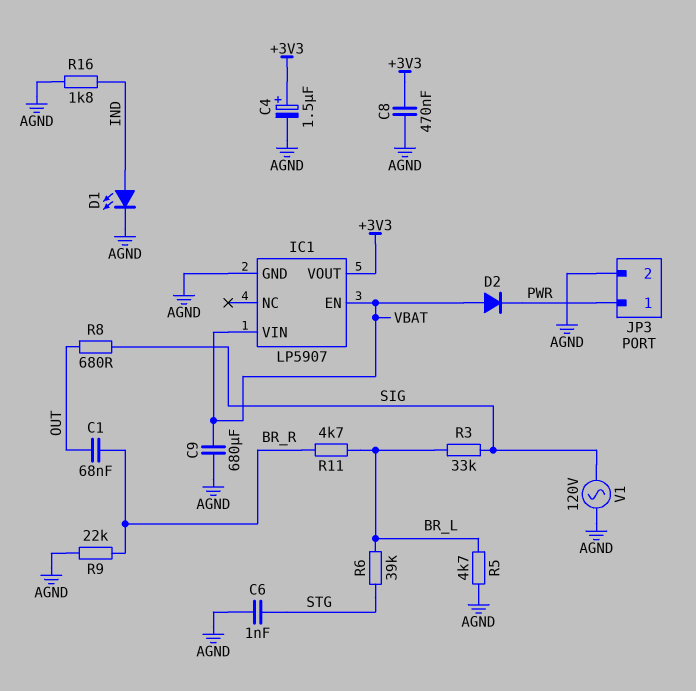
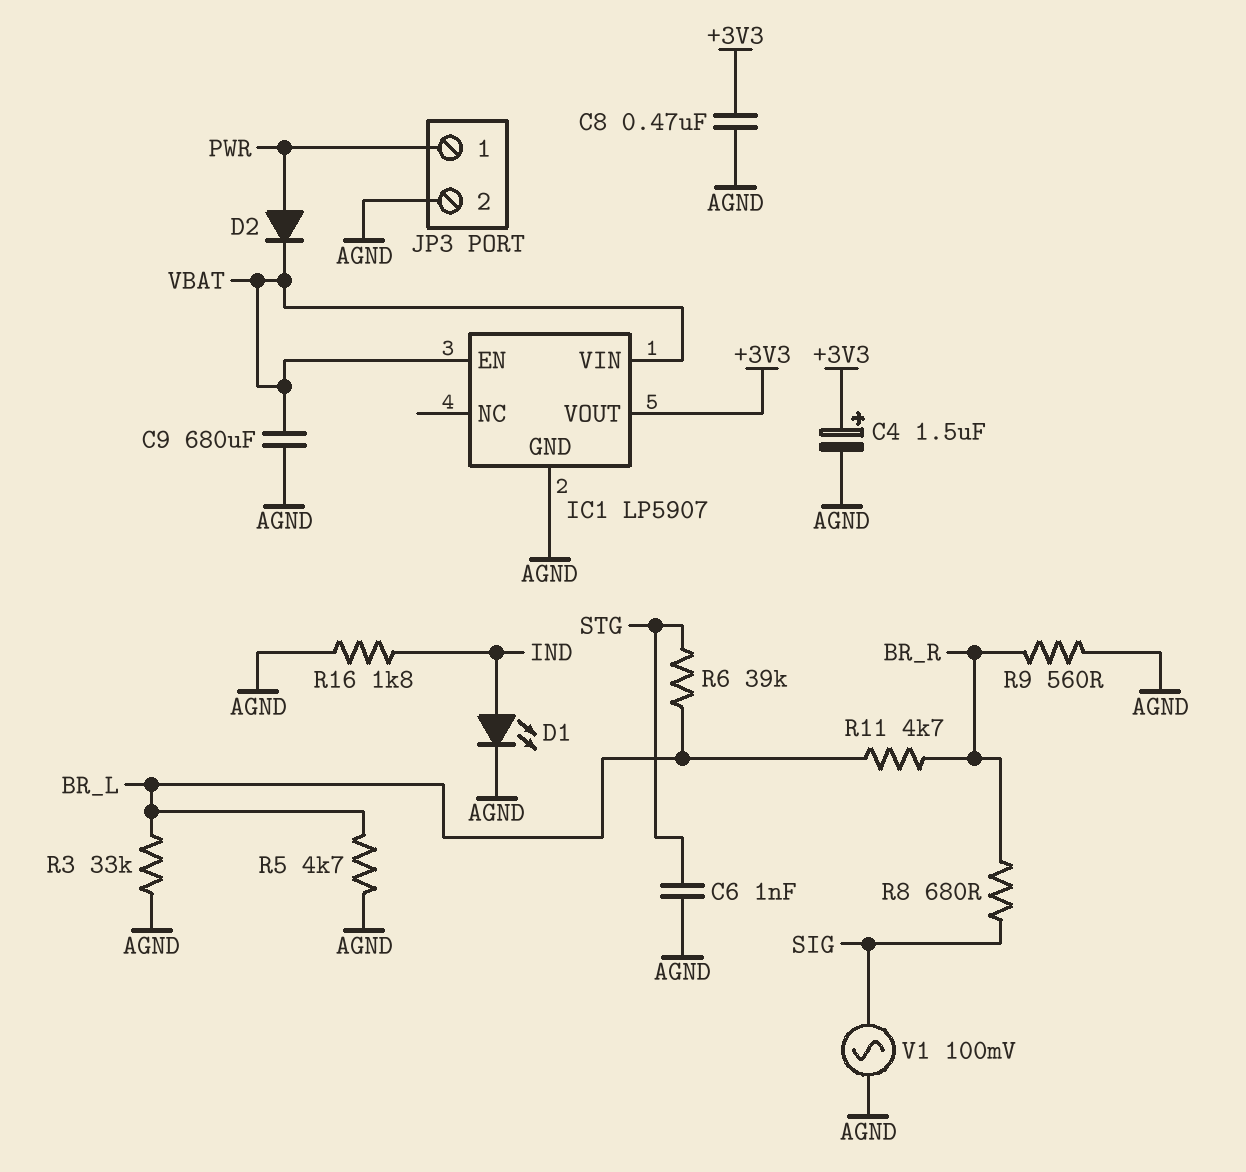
C1: 68nF (BR_R, OUT) -> none
D2: diode (A VBAT, K PWR) -> diode (A PWR, K VBAT)
R3: 33k (BR_L, SIG) -> 33k (AGND, BR_L)
R8: 680 (OUT, SIG) -> 680 (BR_R, SIG)
R9: 22k (AGND, BR_R) -> 560 (AGND, BR_R)
V1: AC 120V (AGND, SIG) -> AC 100mV (AGND, SIG)

